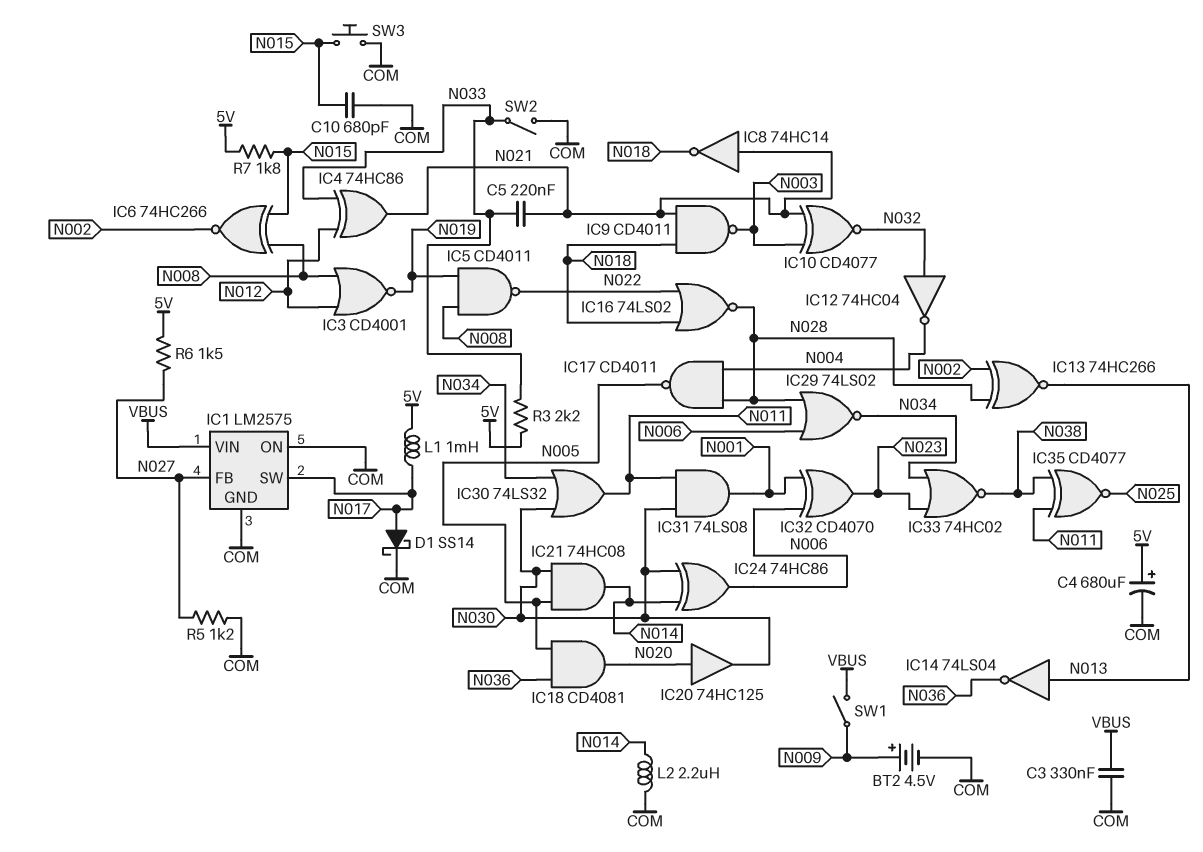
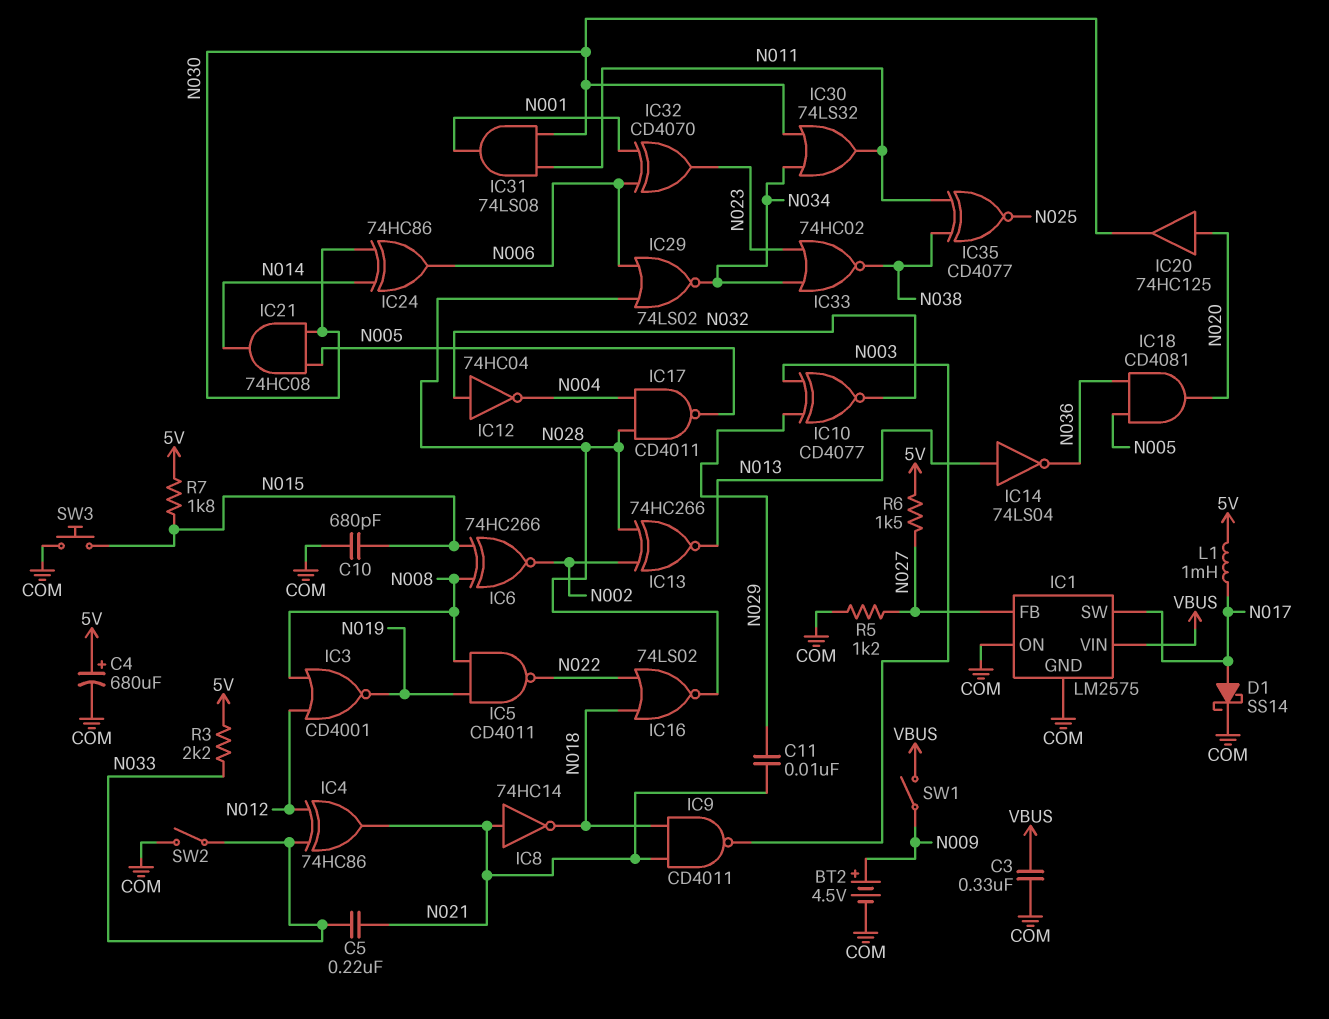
C11: none -> 10nF (N021, N029)
IC10: XNOR CD4077 (in N003, in N021, out N032) -> XNOR CD4077 (in N003, in N029, out N032)
L2: 2.2uH (COM, N014) -> none

